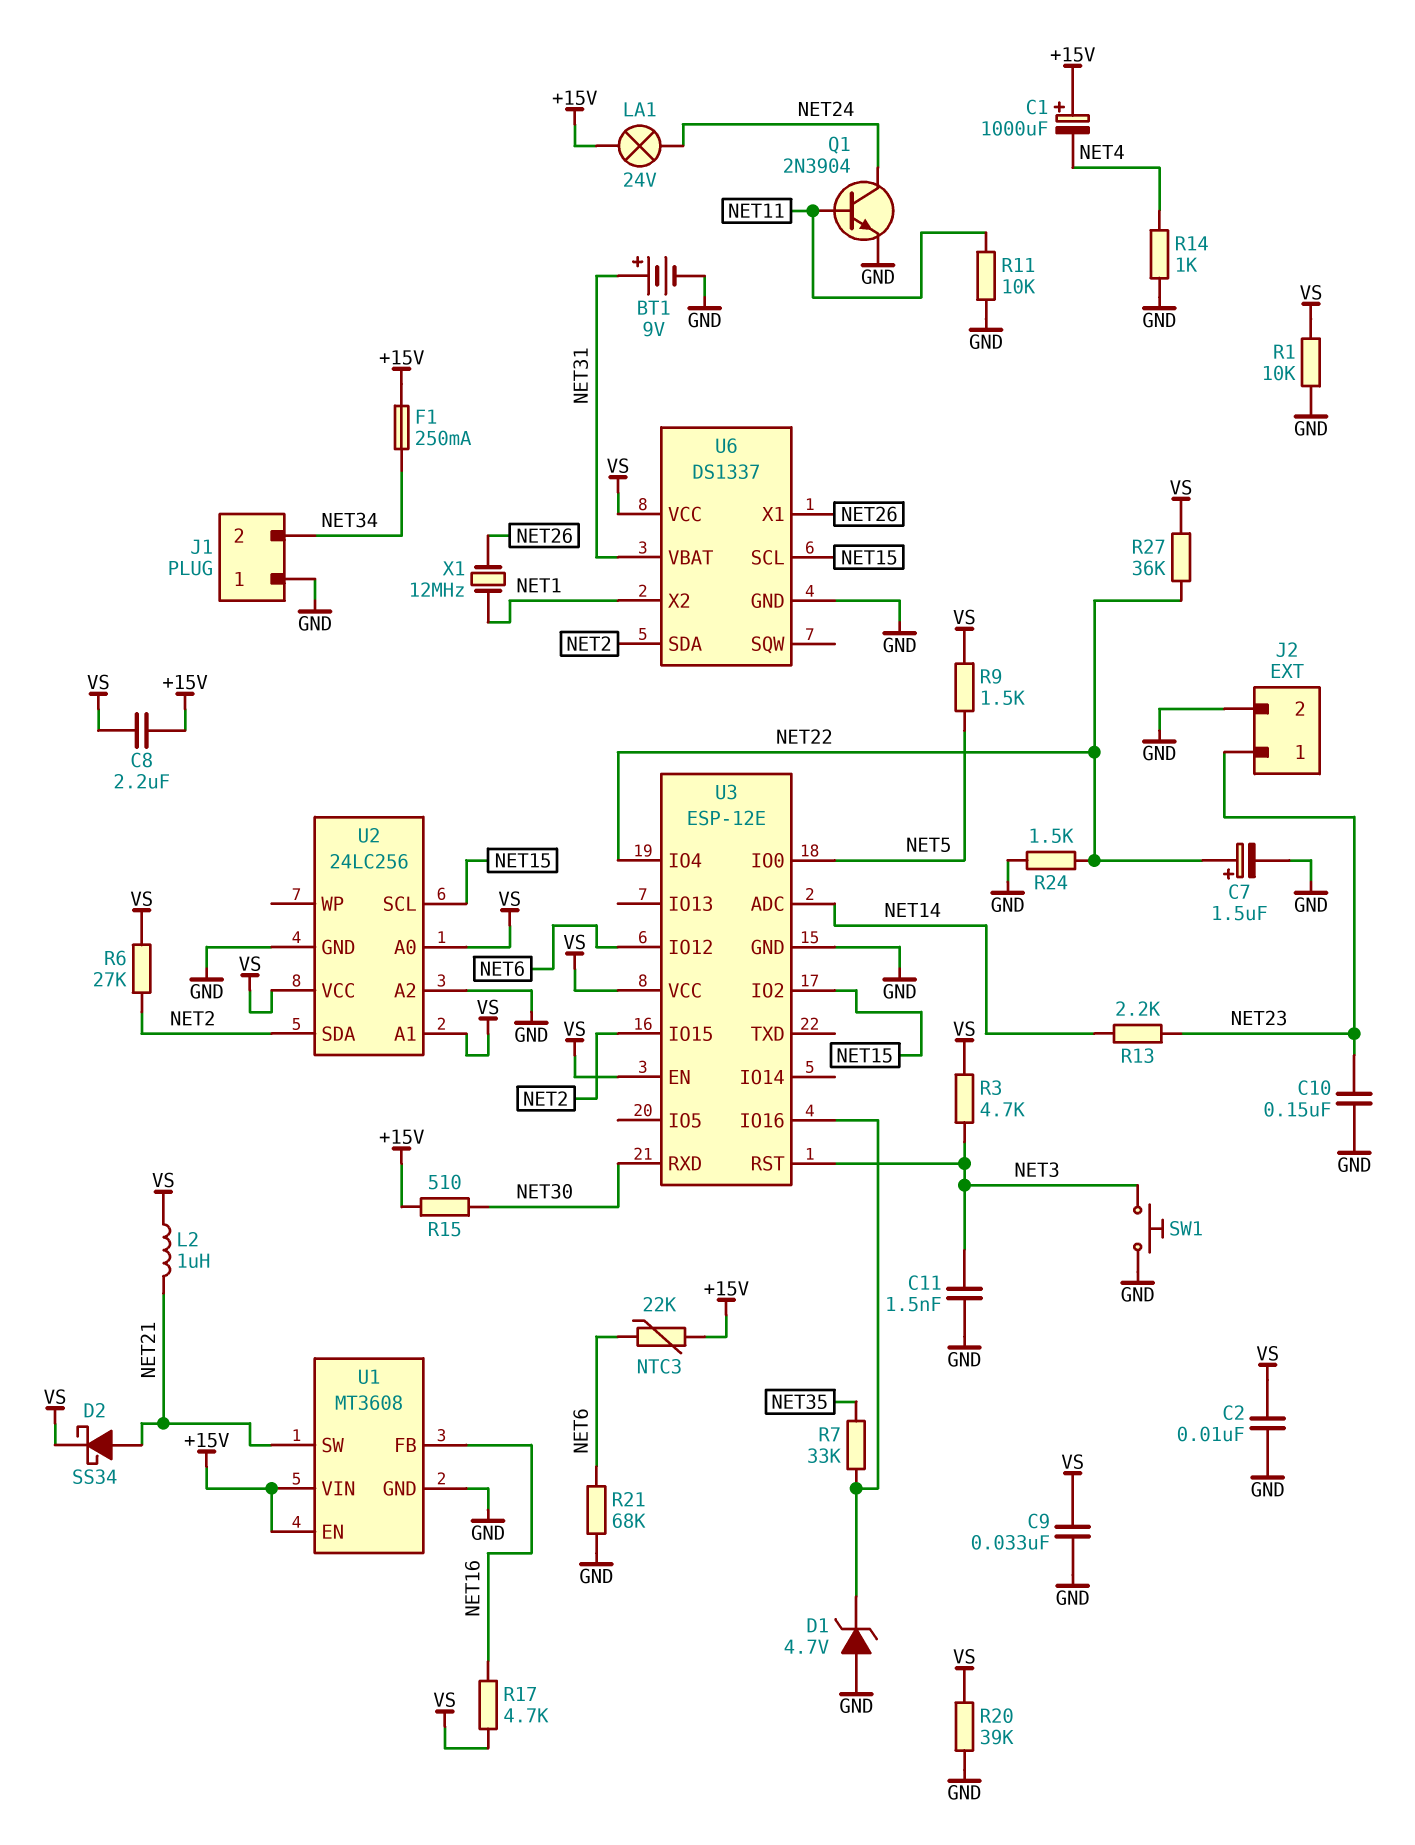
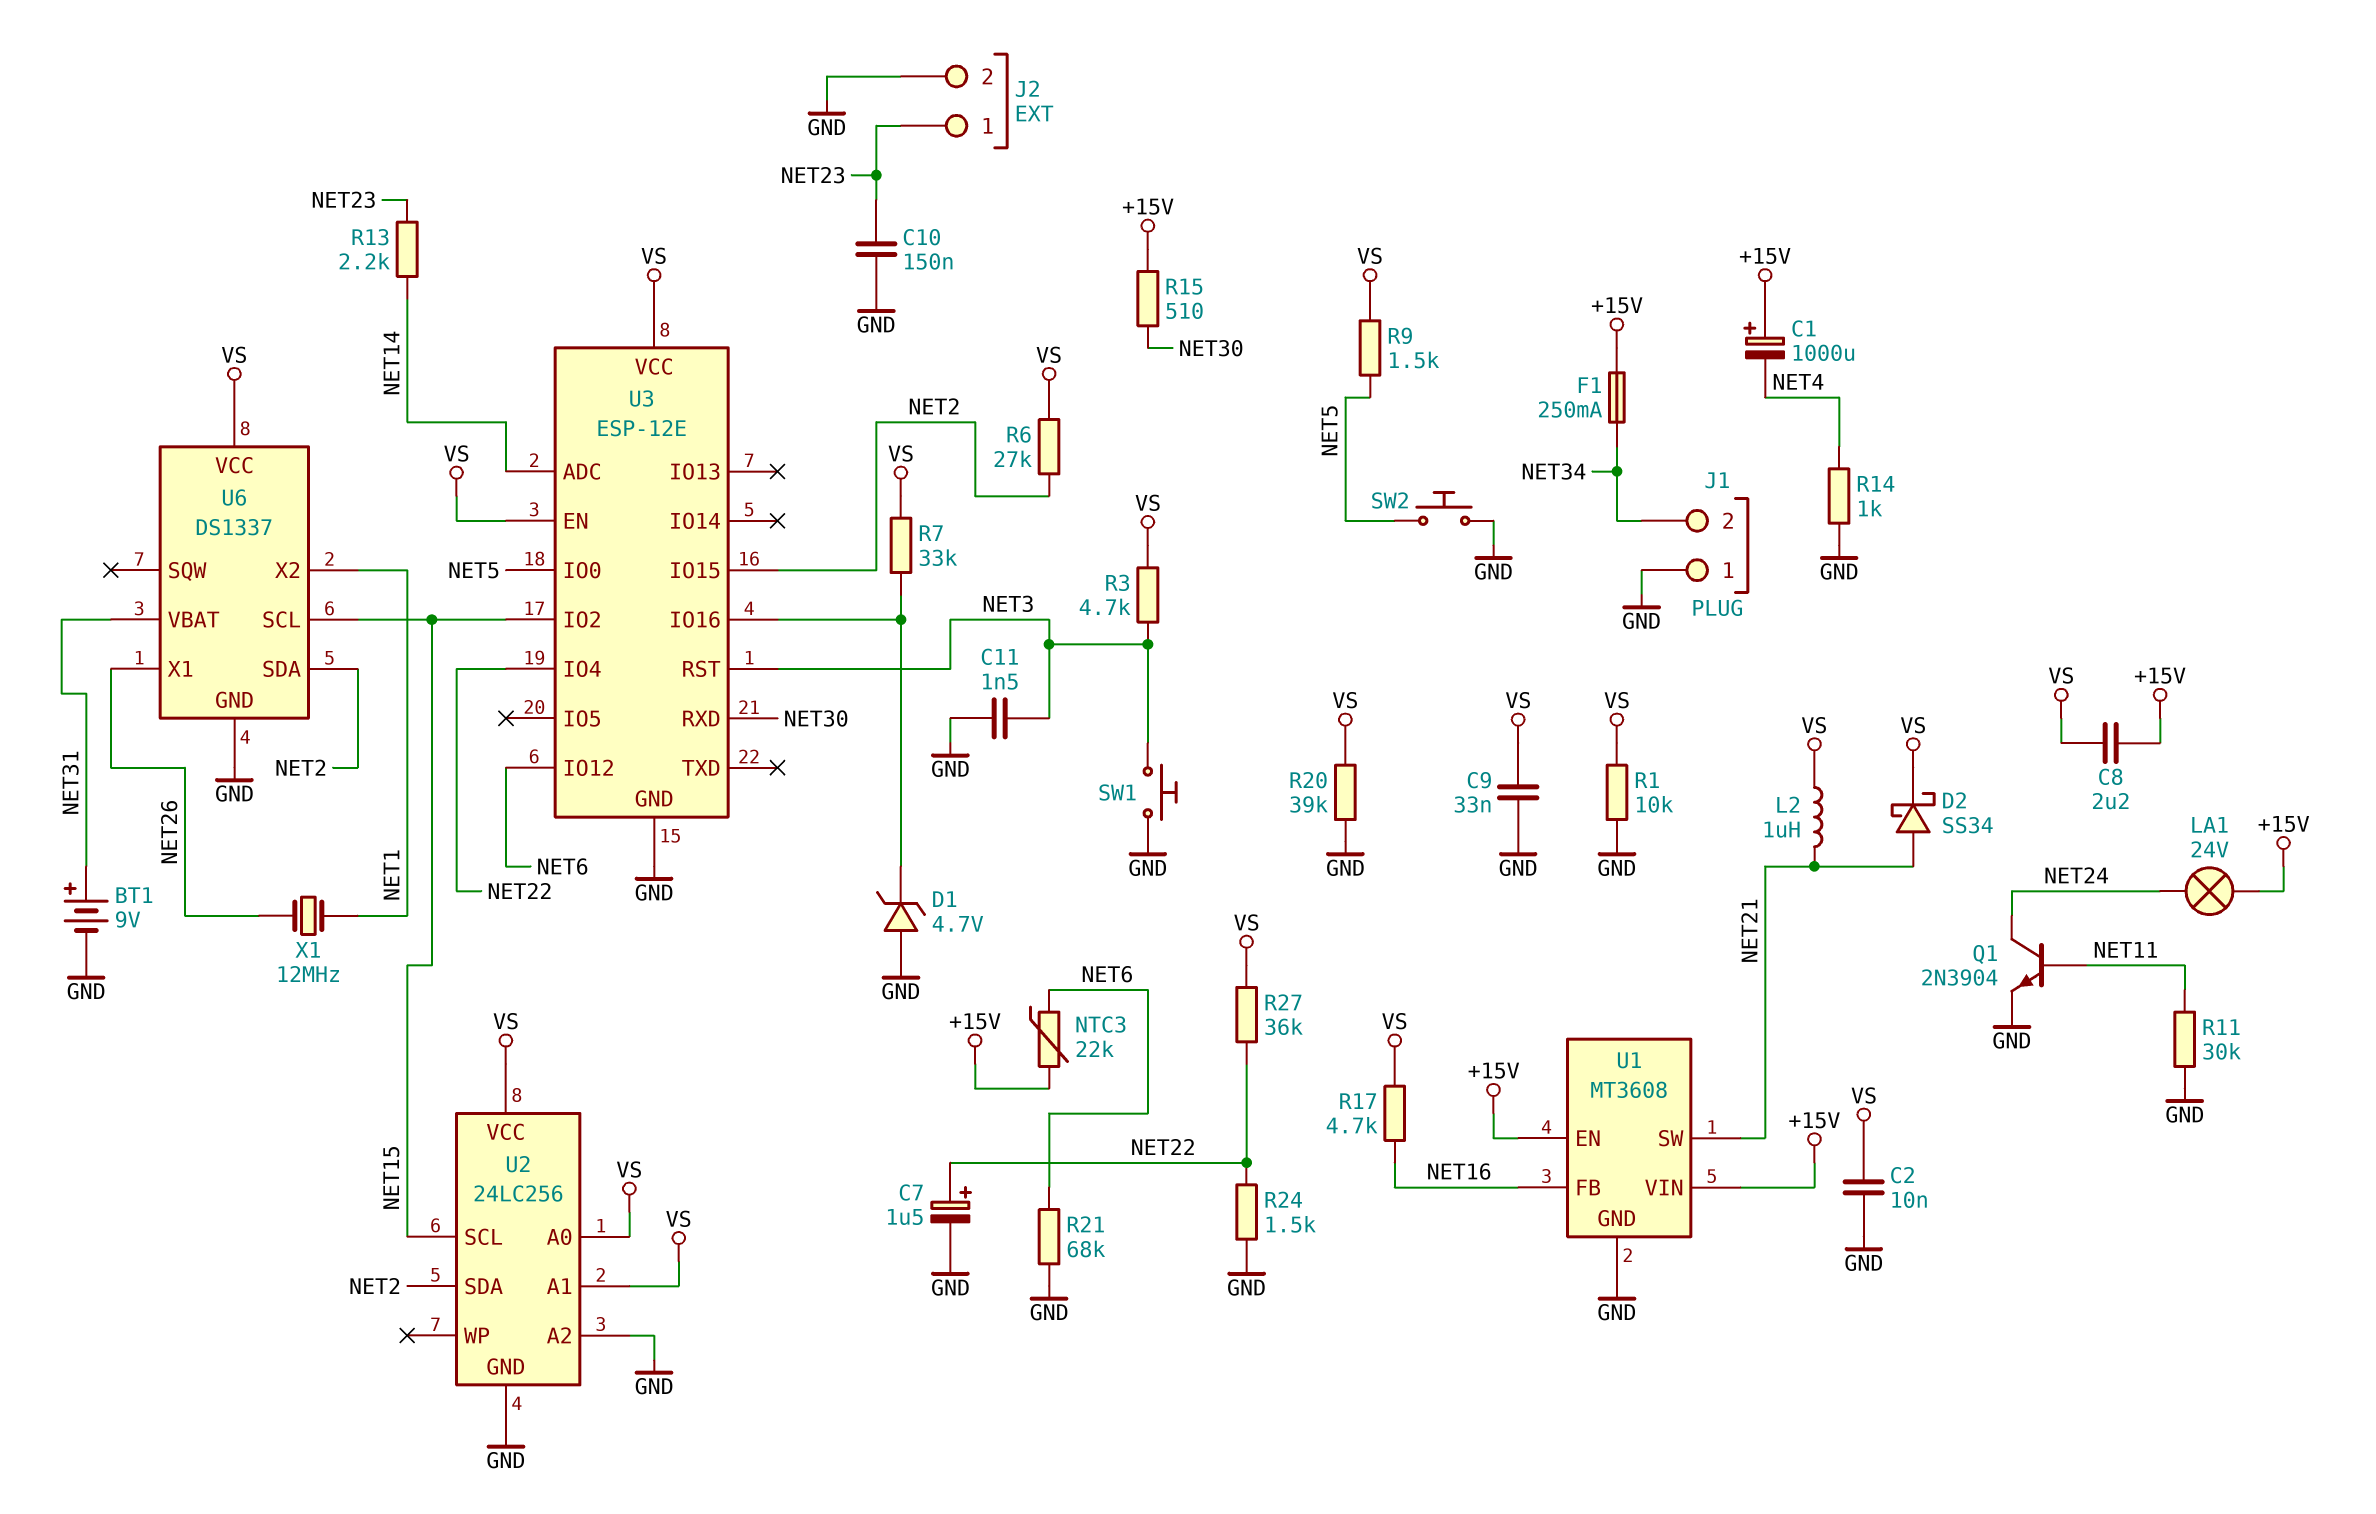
R7: 33k (NET35, U3/IO16) -> 33k (U3/IO16, VS)
R11: 10k (GND, NET11) -> 30k (GND, NET11)
SW2: none -> button (GND, NET5)

